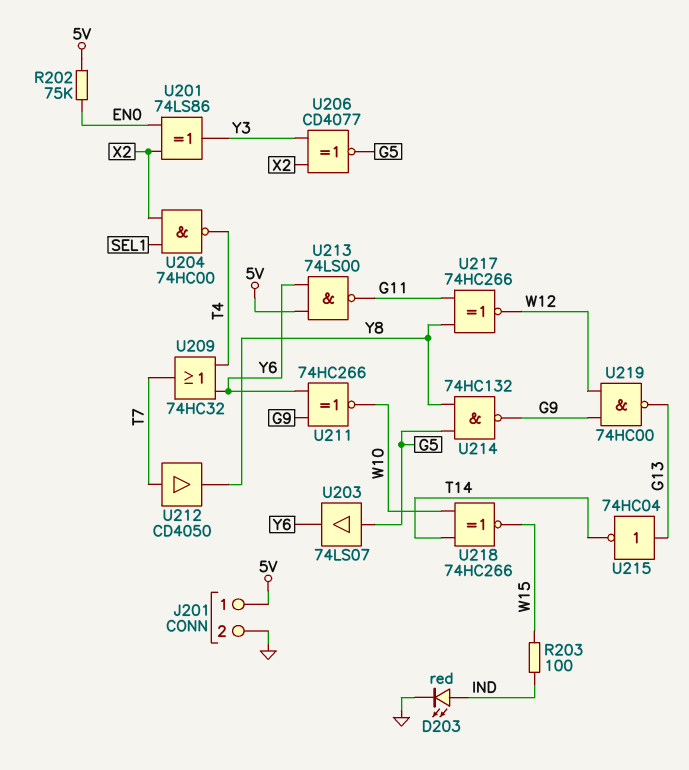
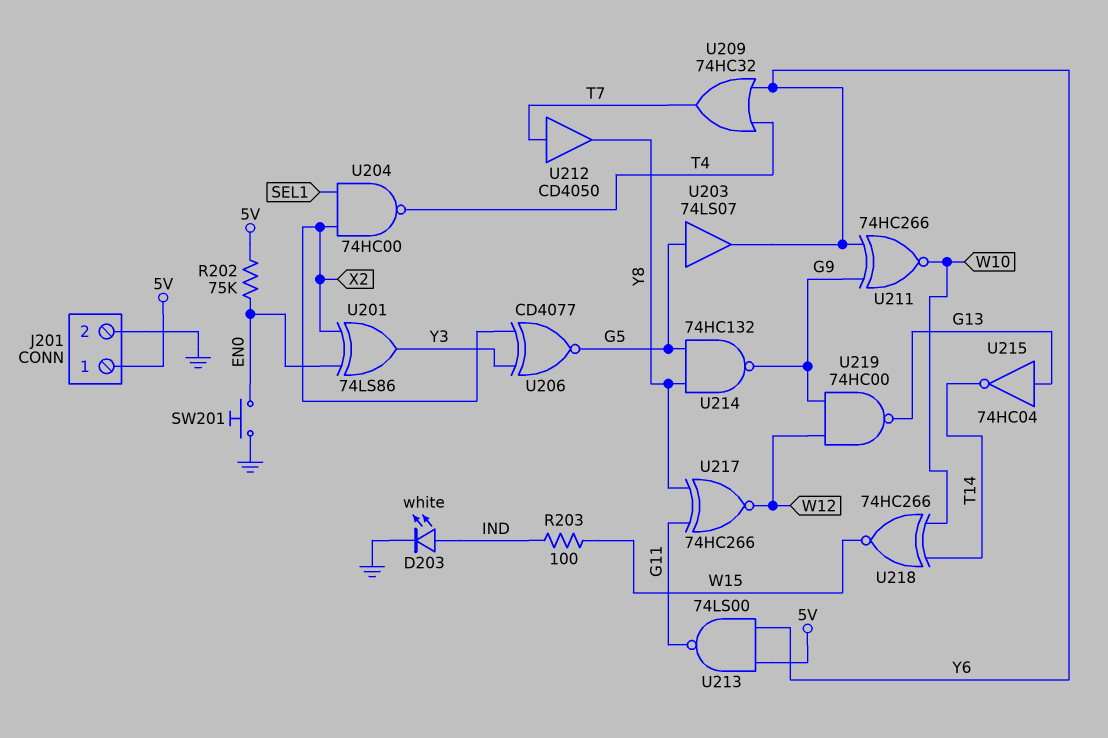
D203: LED red (A IND, K GND) -> LED white (A IND, K GND)
SW201: none -> button (EN0, GND)

